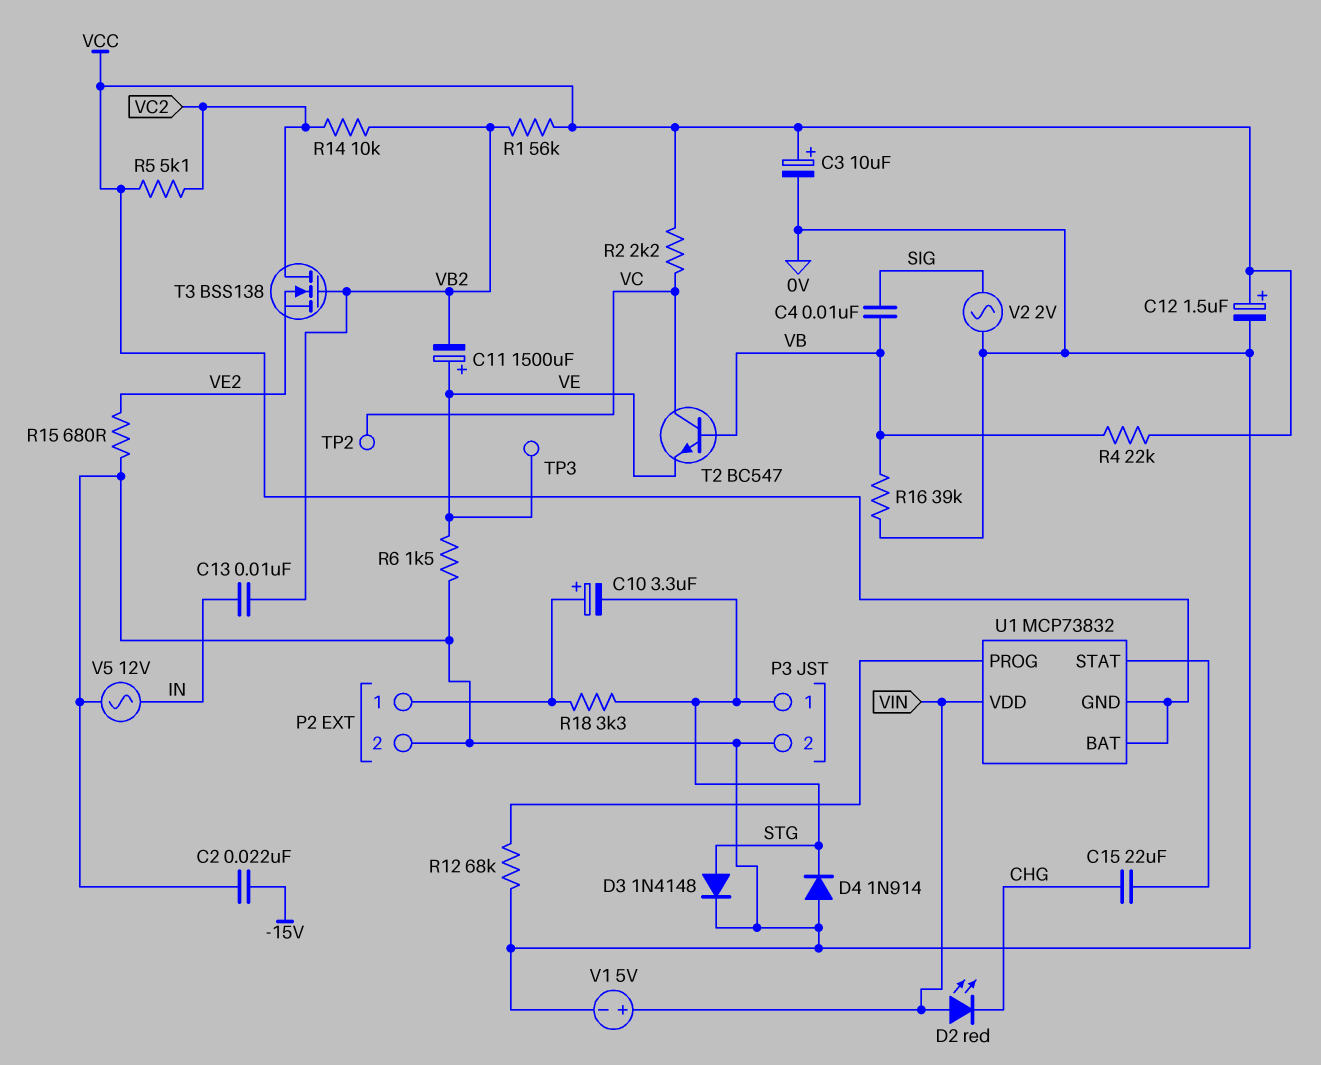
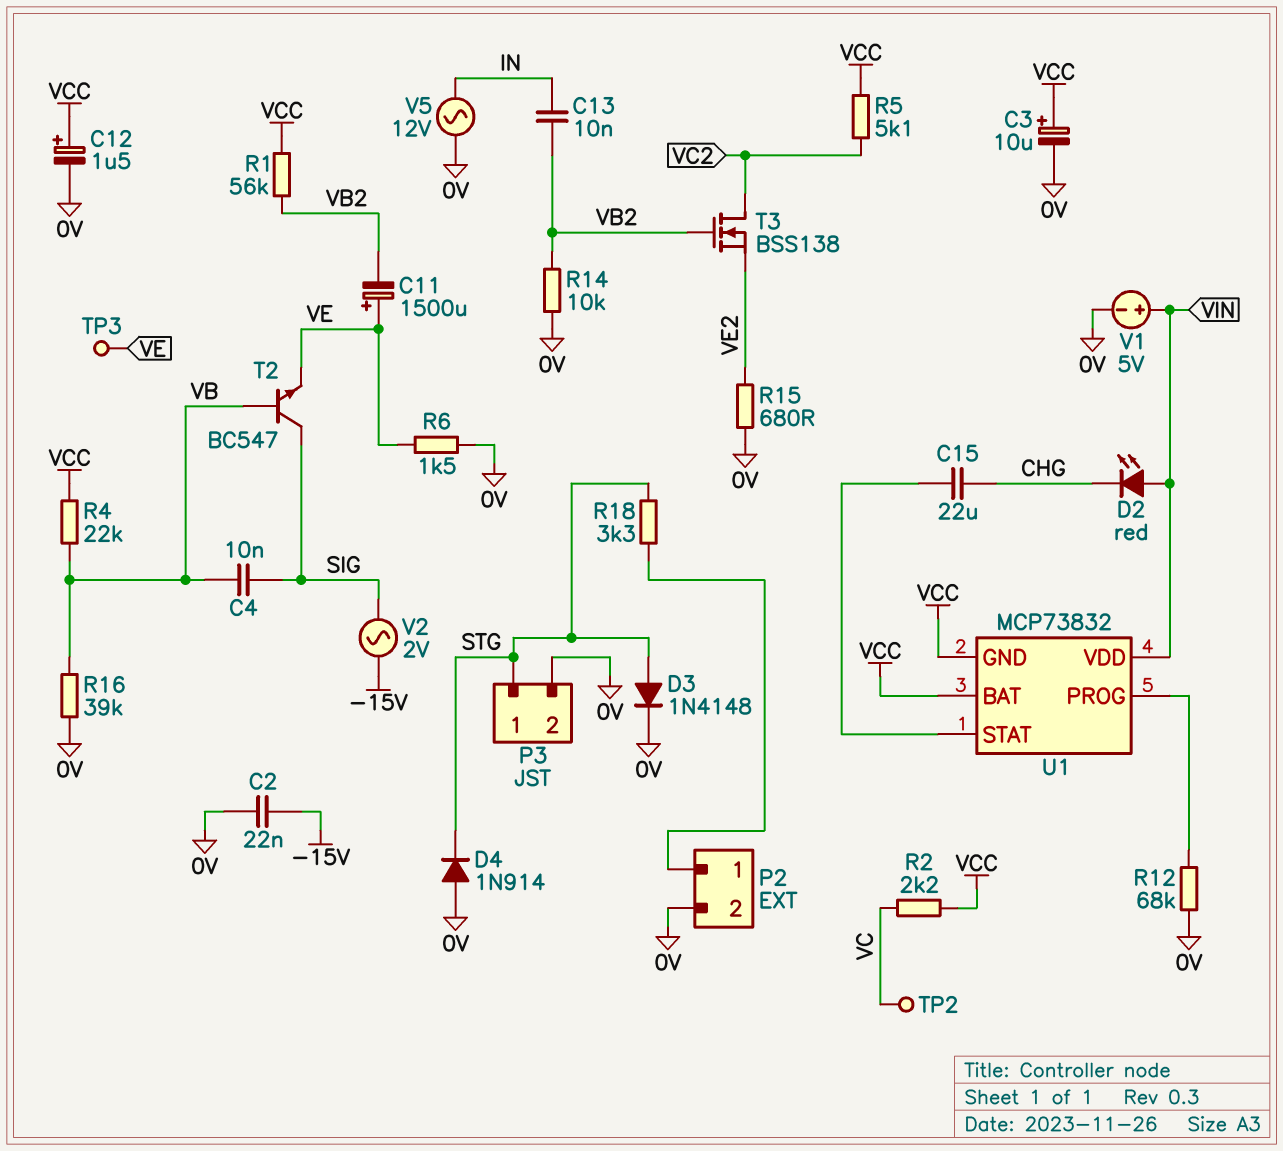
C10: 3.3uF (plus P2/1, minus STG) -> none
R14: 10k (VB2, VC2) -> 10k (0V, VB2)
T2: NPN BC547 (B VB, C VC, E VE) -> NPN BC547 (B VB, C SIG, E VE)
V2: AC 2V (0V, SIG) -> AC 2V (-15V, SIG)

